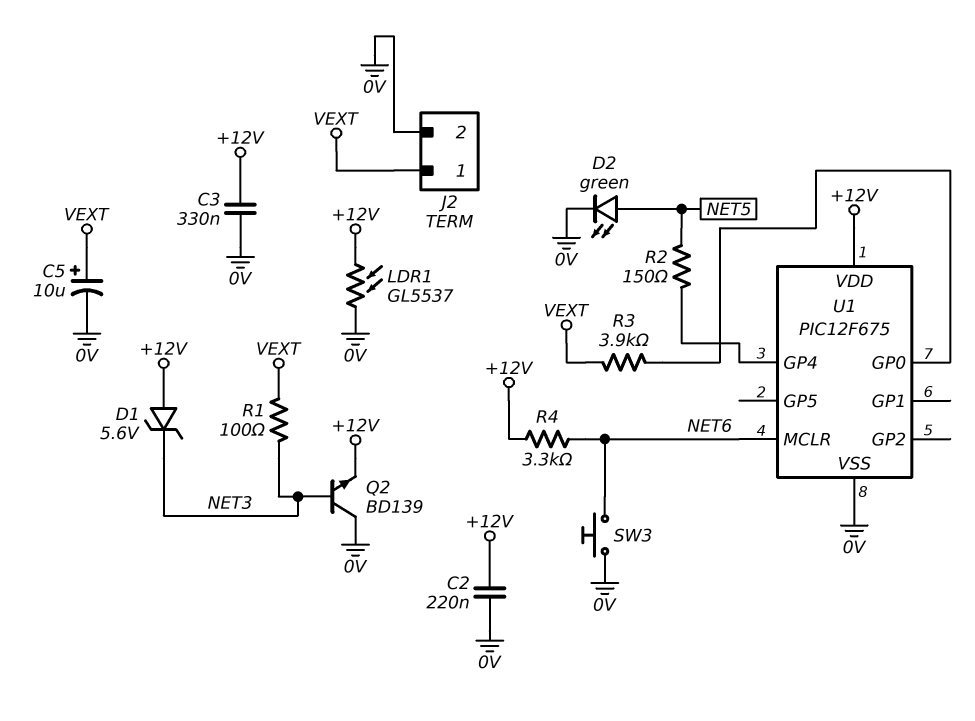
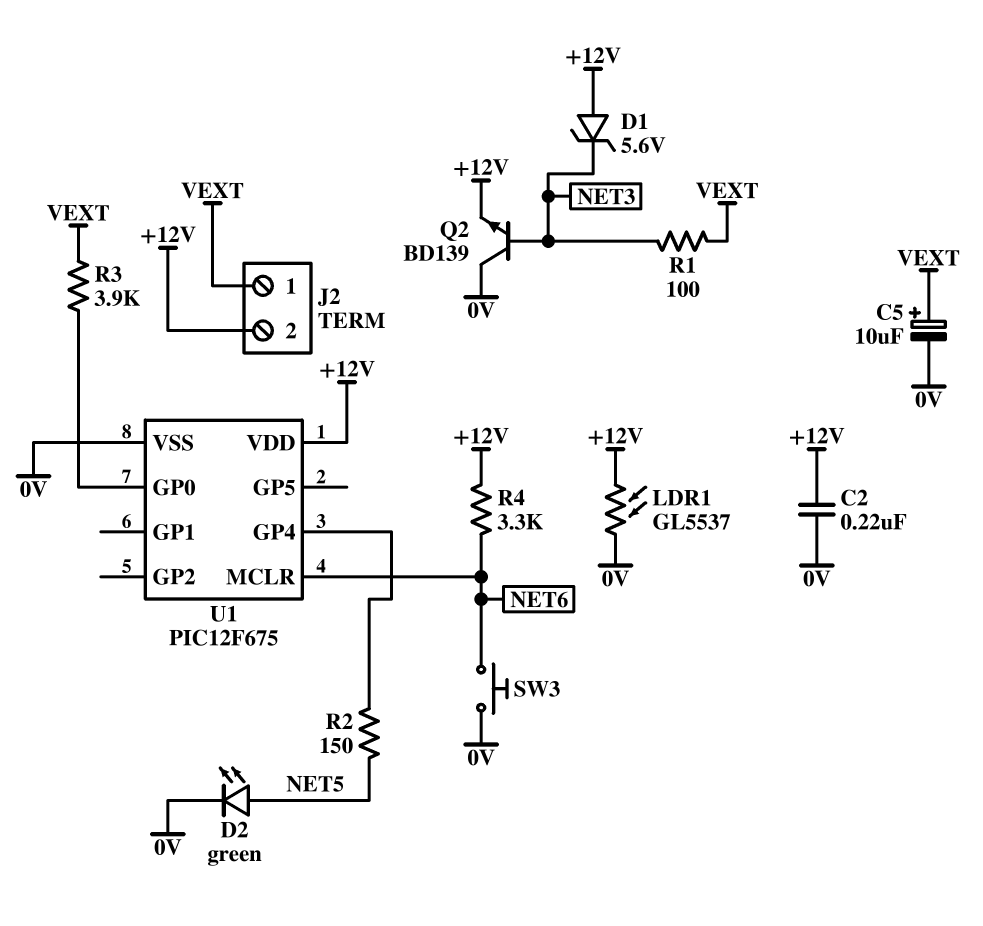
C3: 330nF (+12V, 0V) -> none
J2 pin 2: 0V -> +12V

